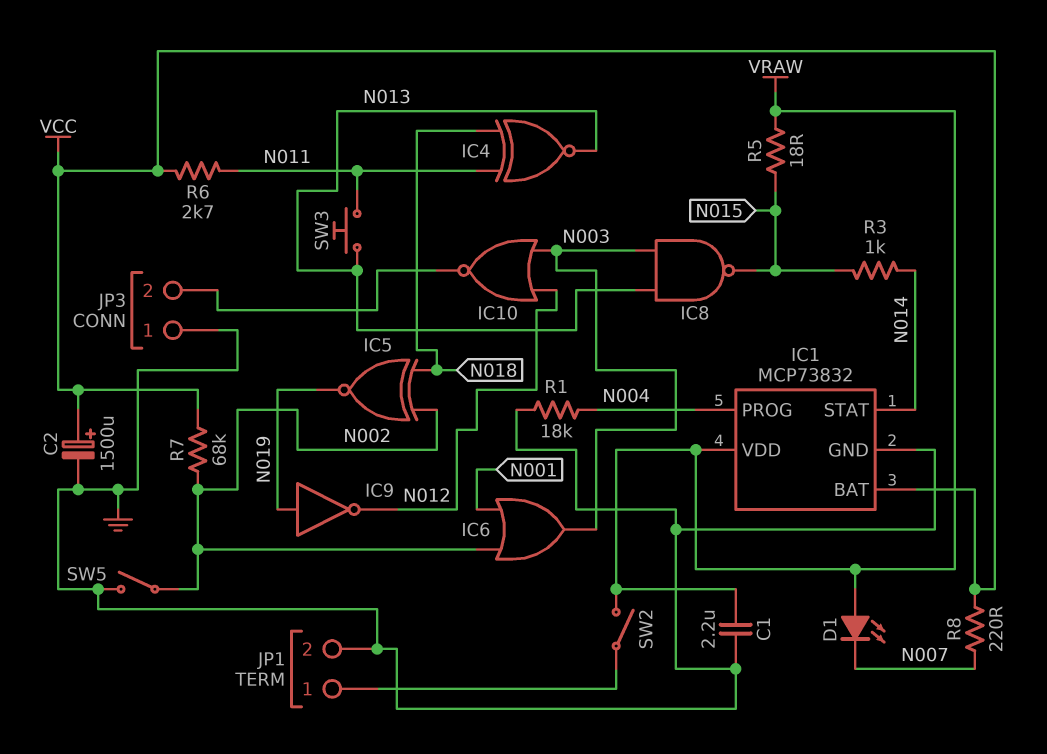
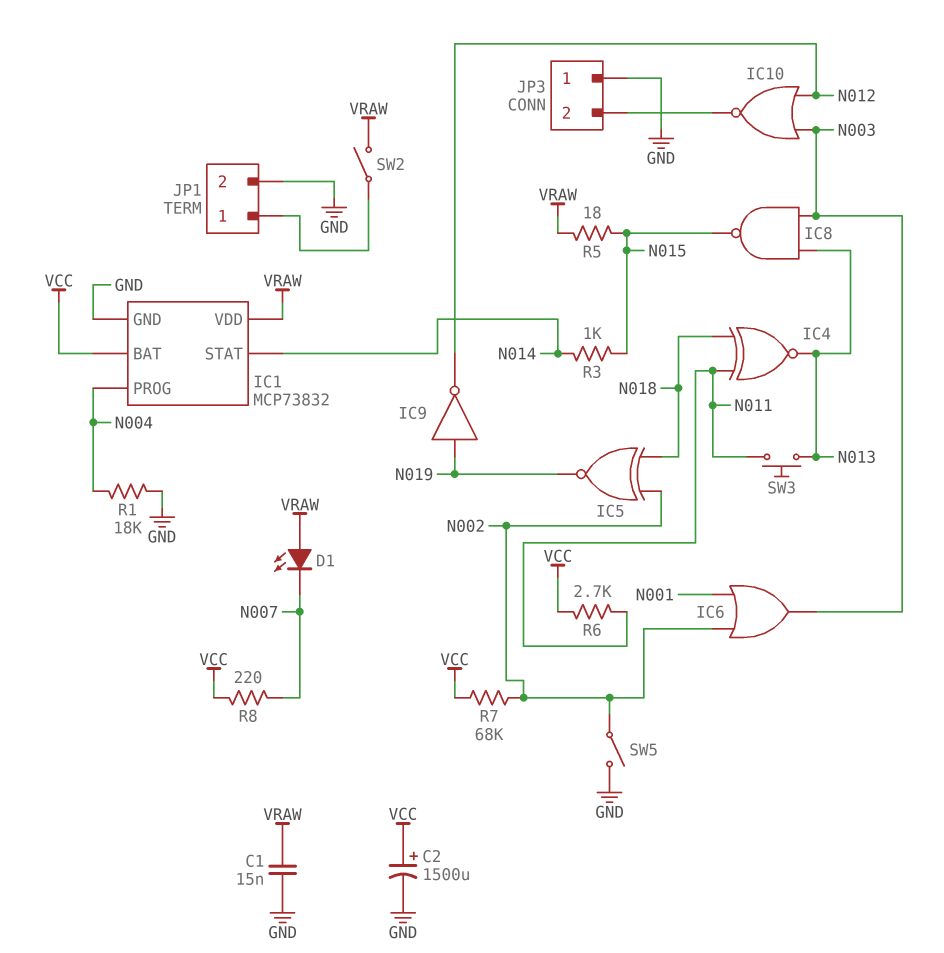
C1: 2.2uF (GND, VRAW) -> 15nF (GND, VRAW)

